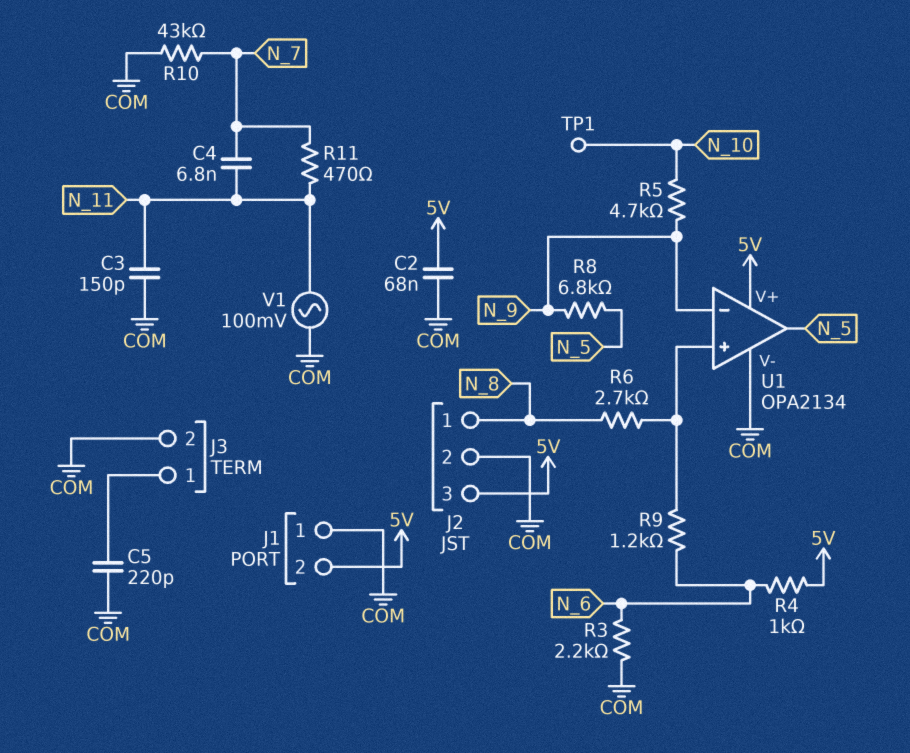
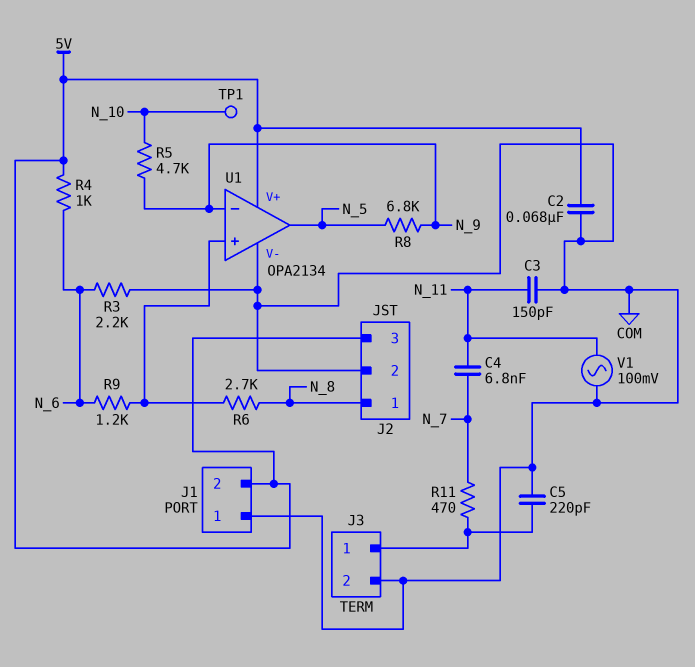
R10: 43k (COM, N_7) -> none
R11: 470 (N_7, N_11) -> 470 (J3/1, N_7)

